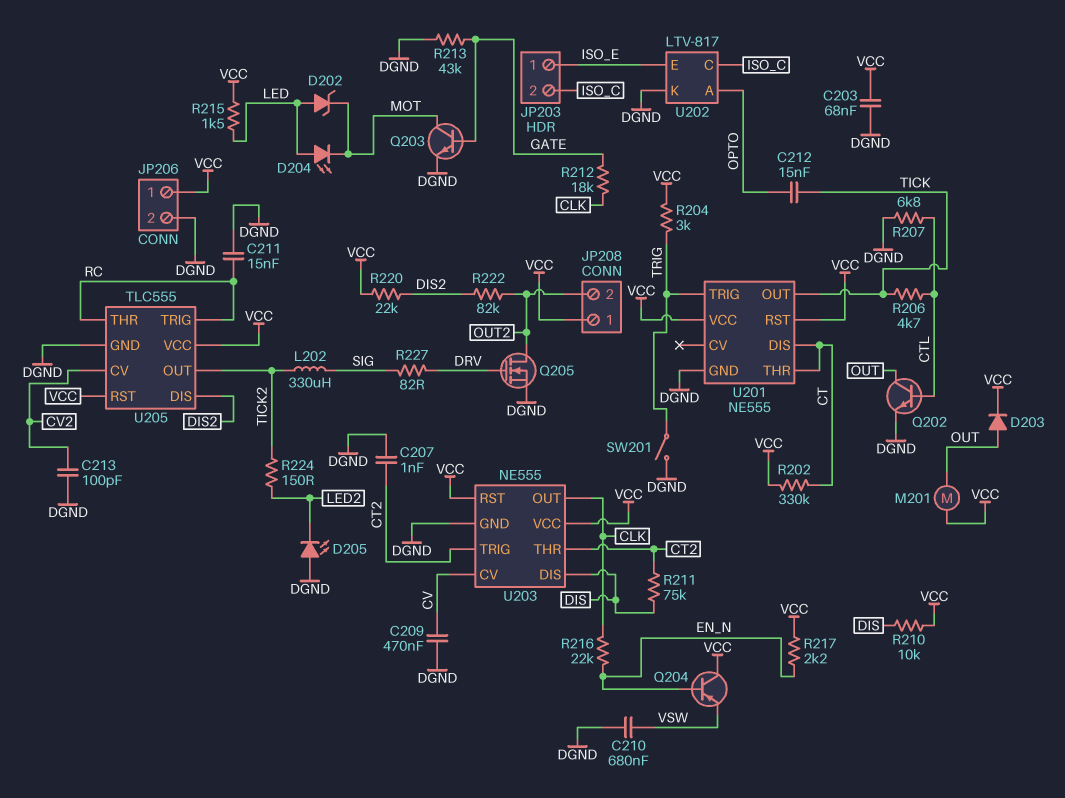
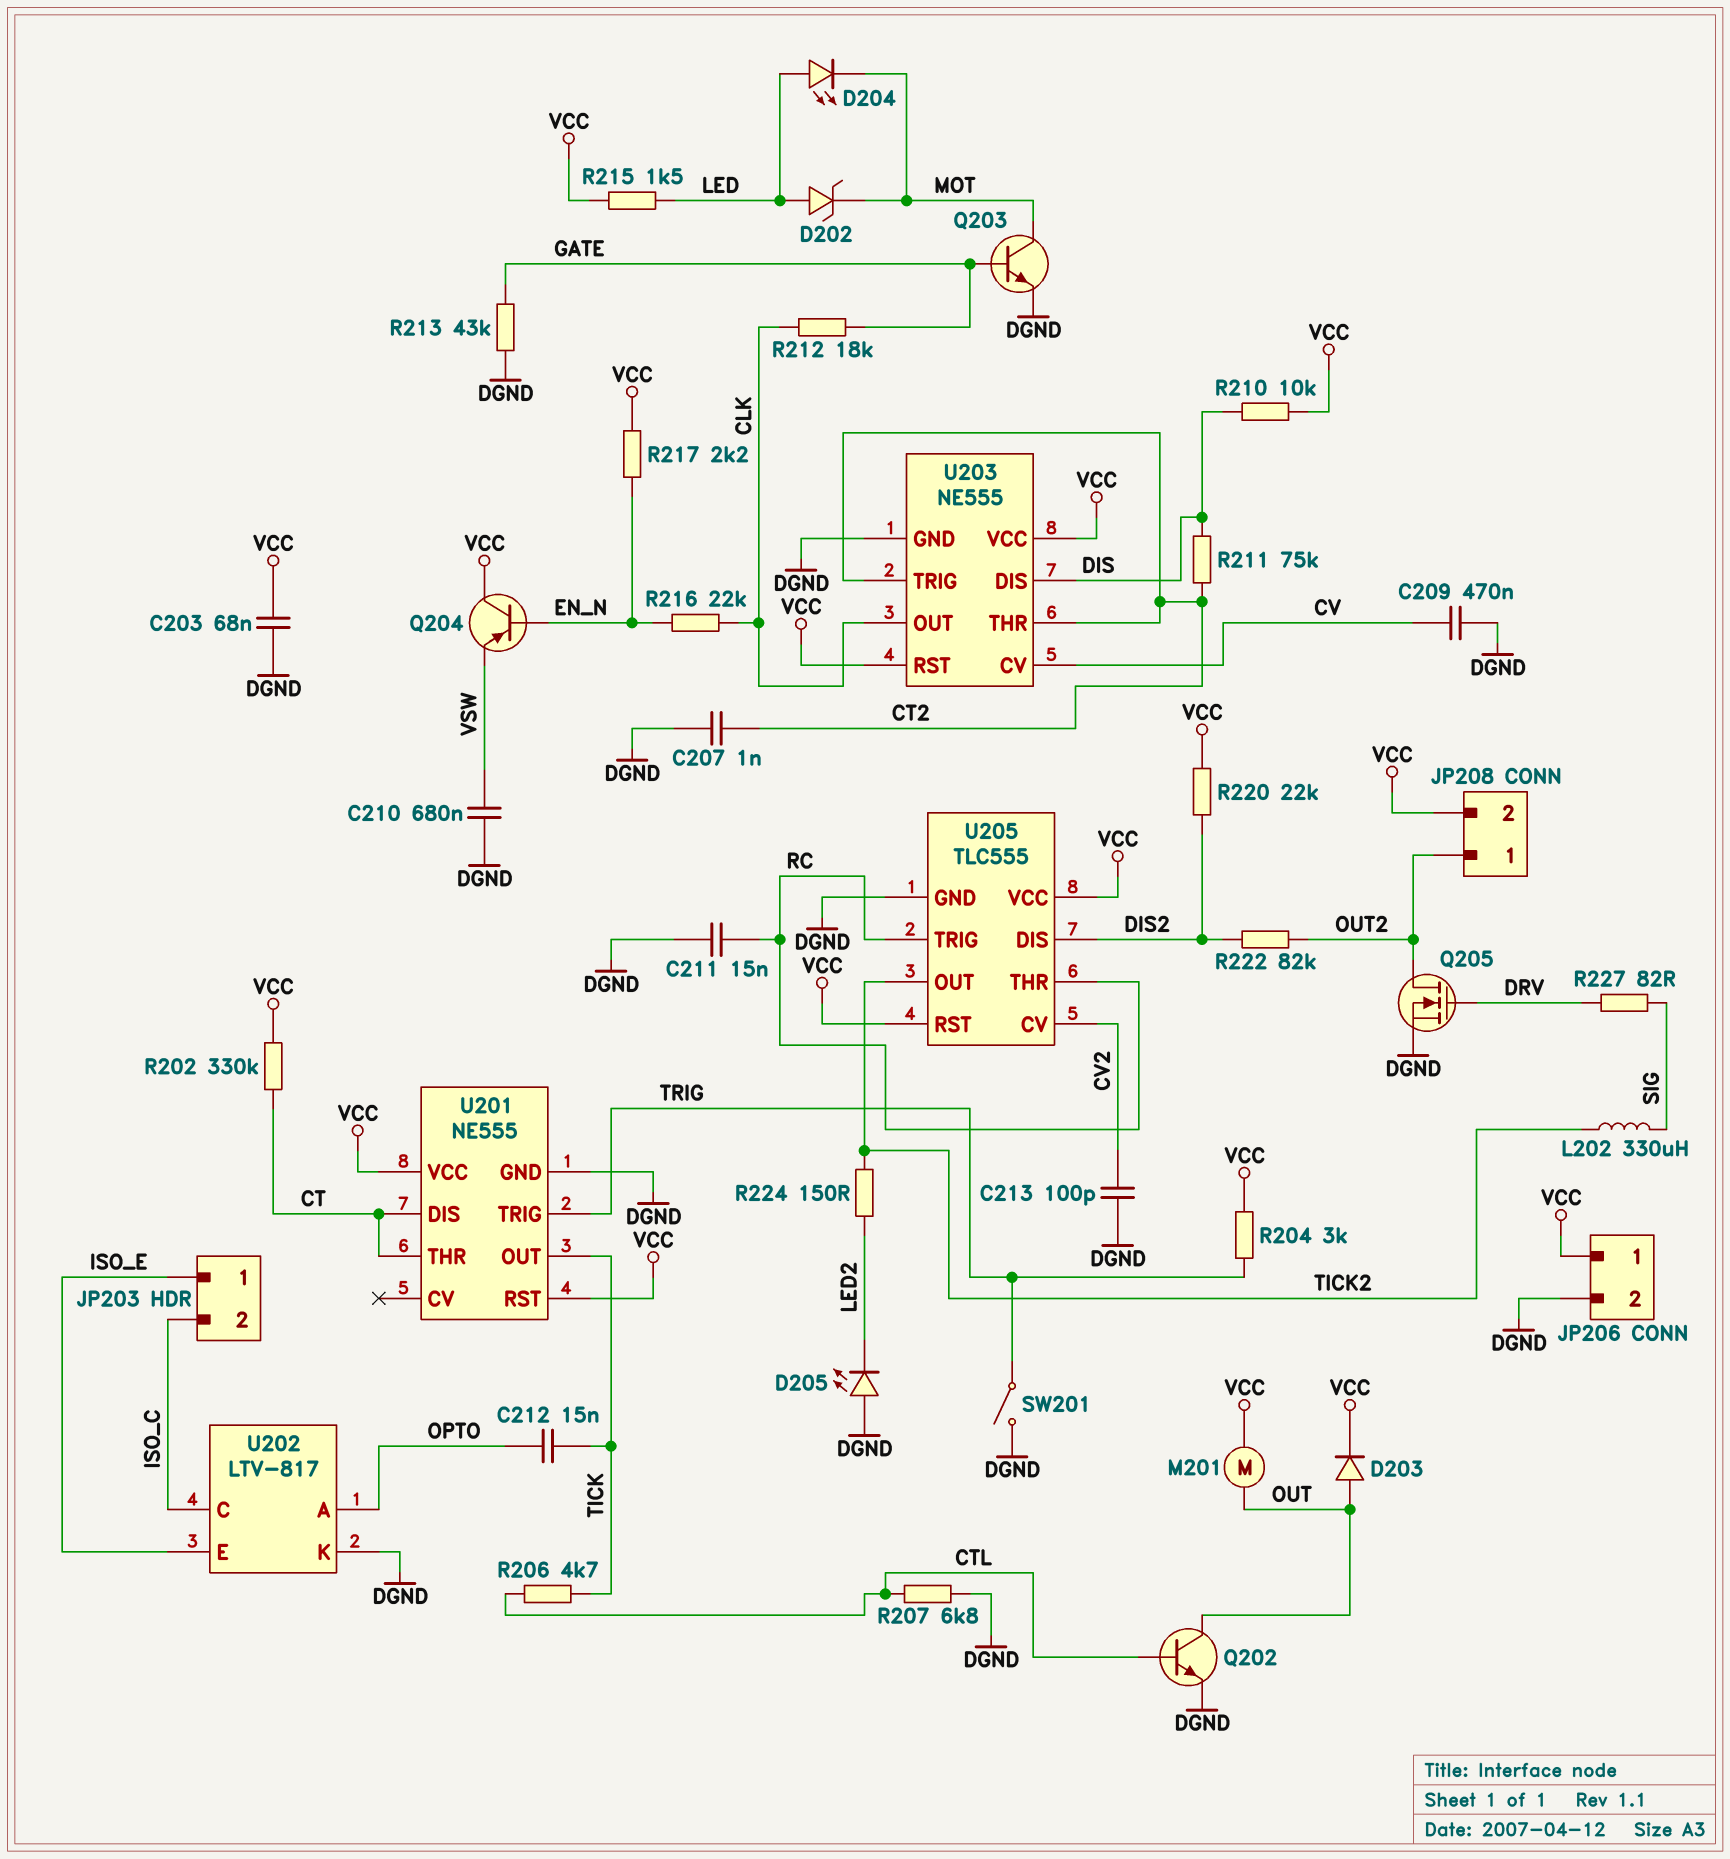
JP208 pin 1: VCC -> OUT2
JP208 pin 2: OUT2 -> VCC

